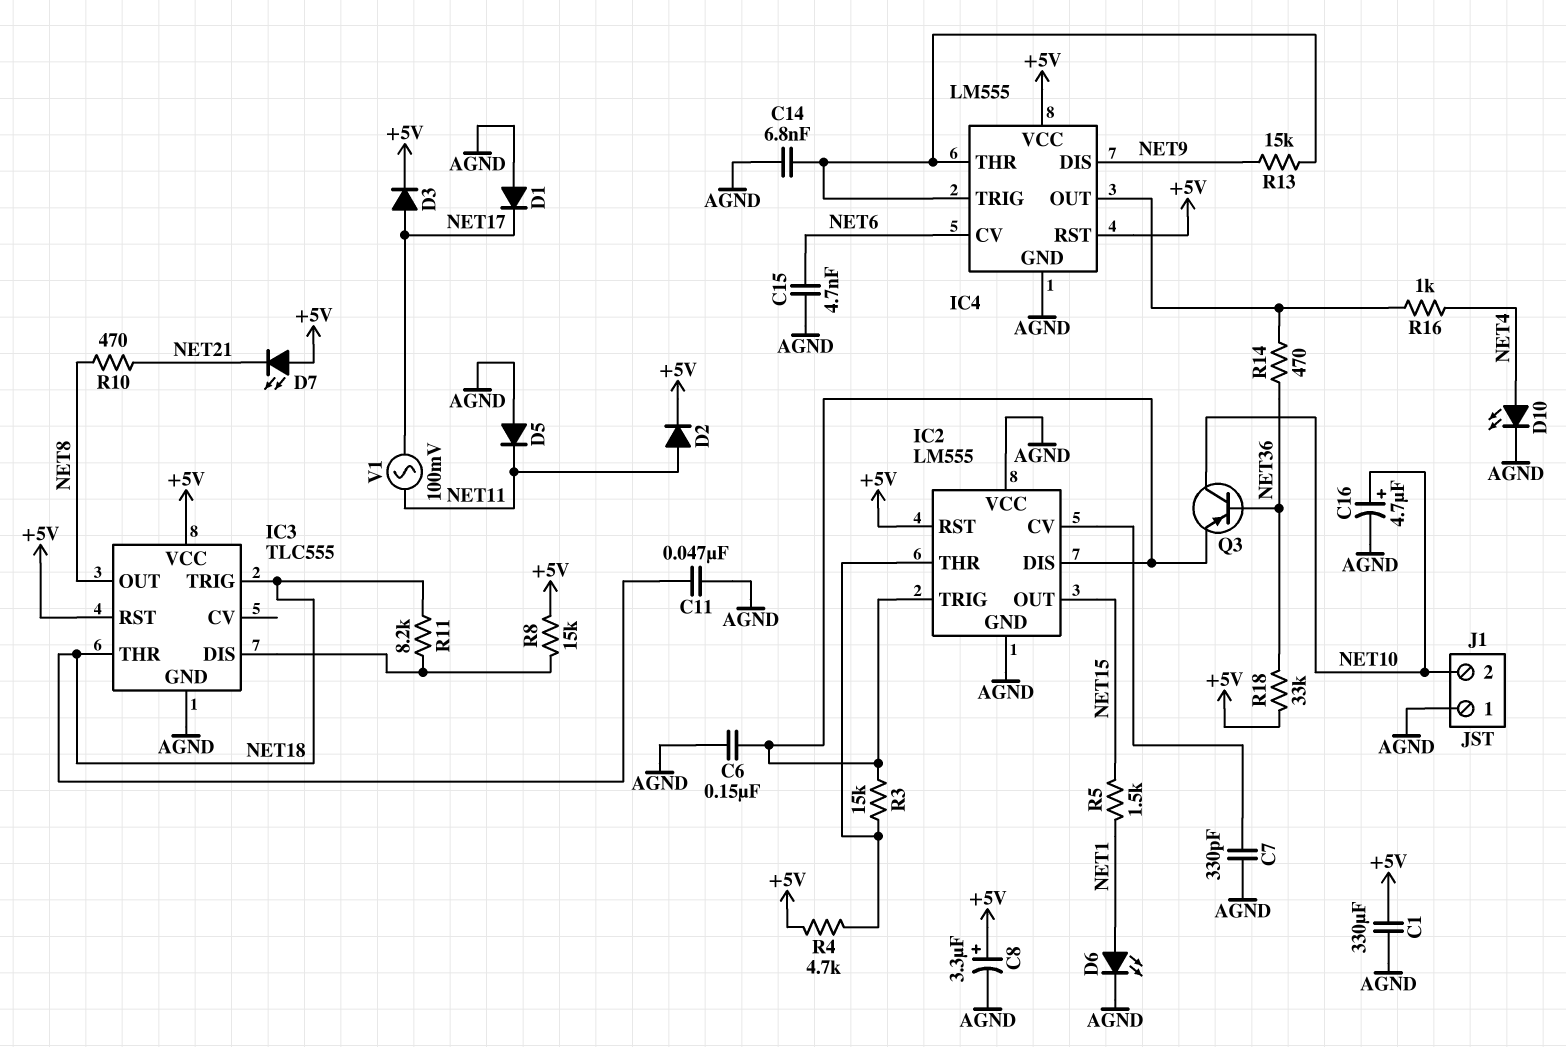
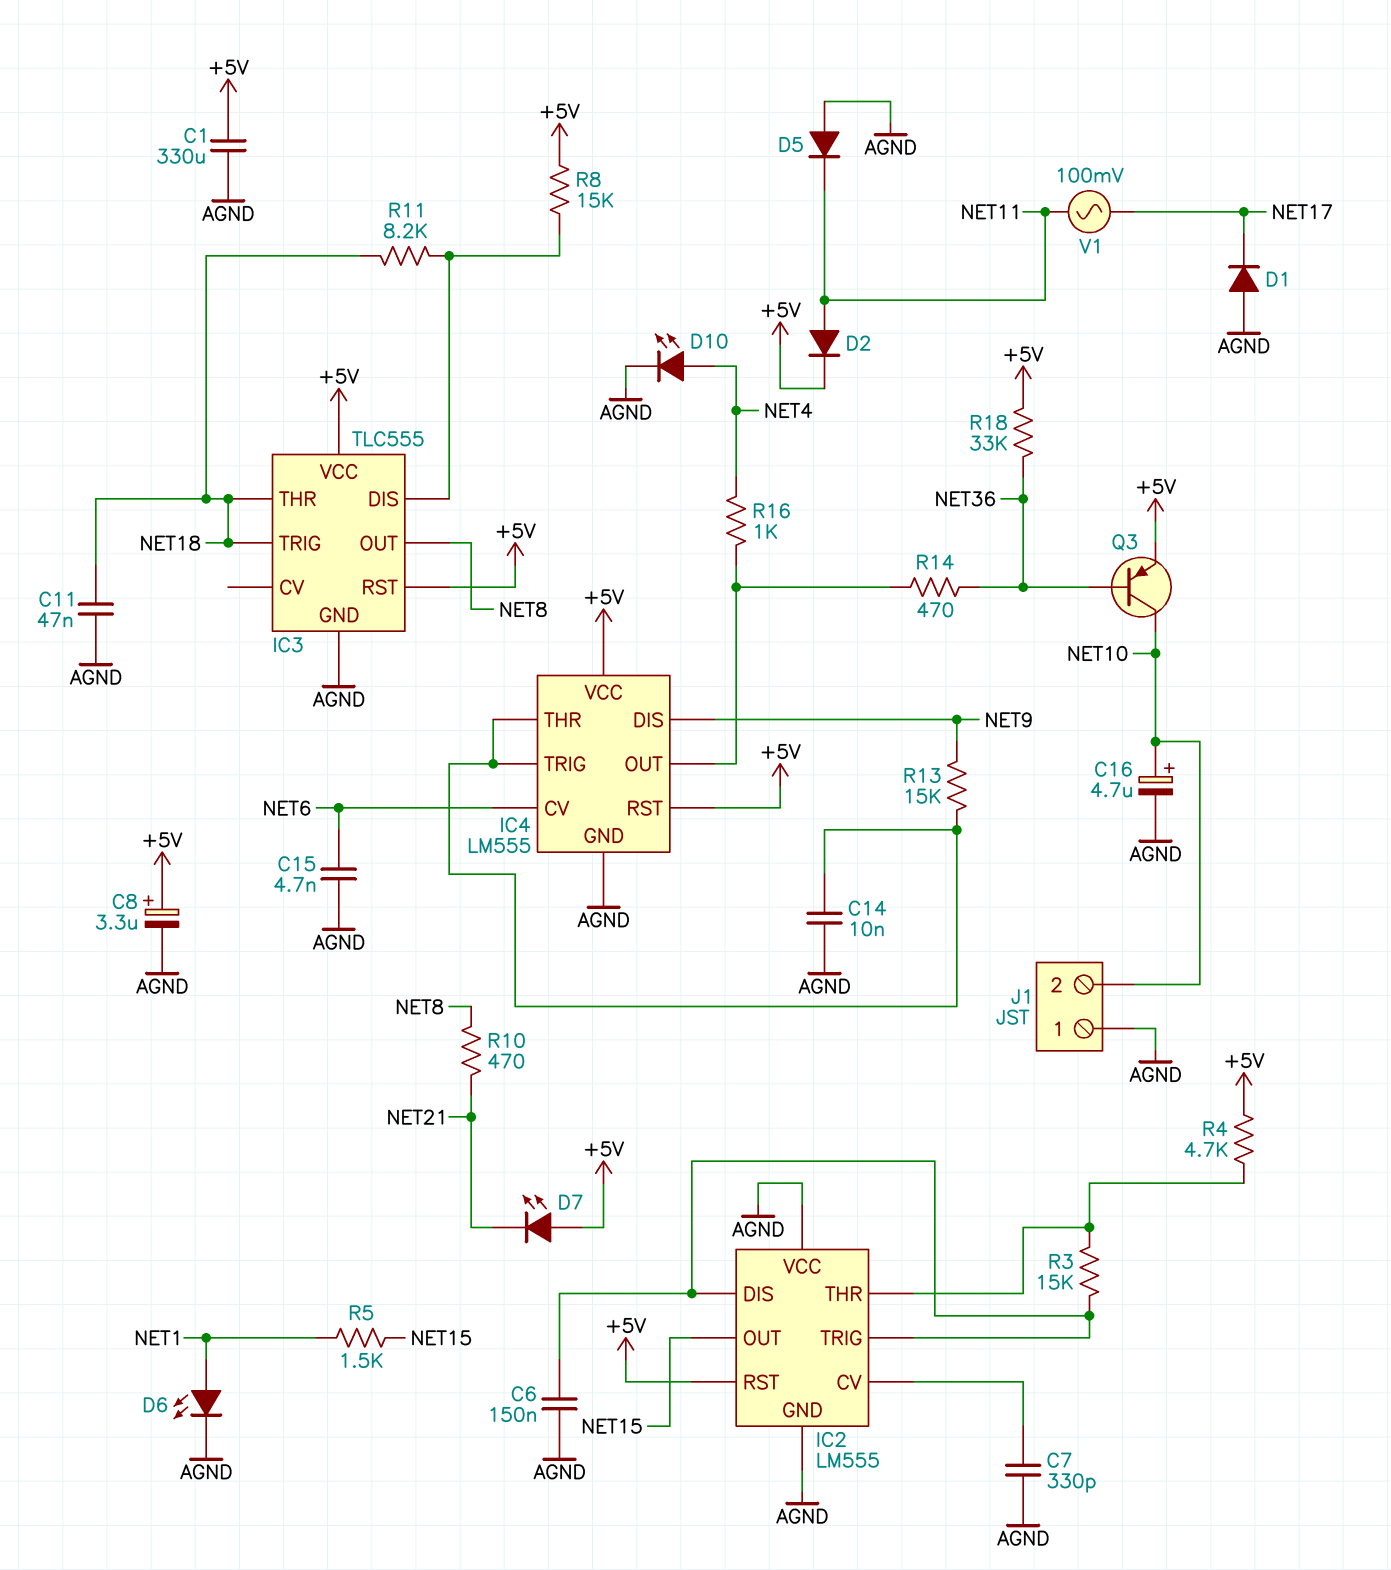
C14: 6.8nF (AGND, IC4/THR) -> 10nF (AGND, IC4/THR)
D3: diode (A NET17, K +5V) -> none
Q3: PNP (B NET36, C NET10, E IC2/DIS) -> PNP (B NET36, C NET10, E +5V)

